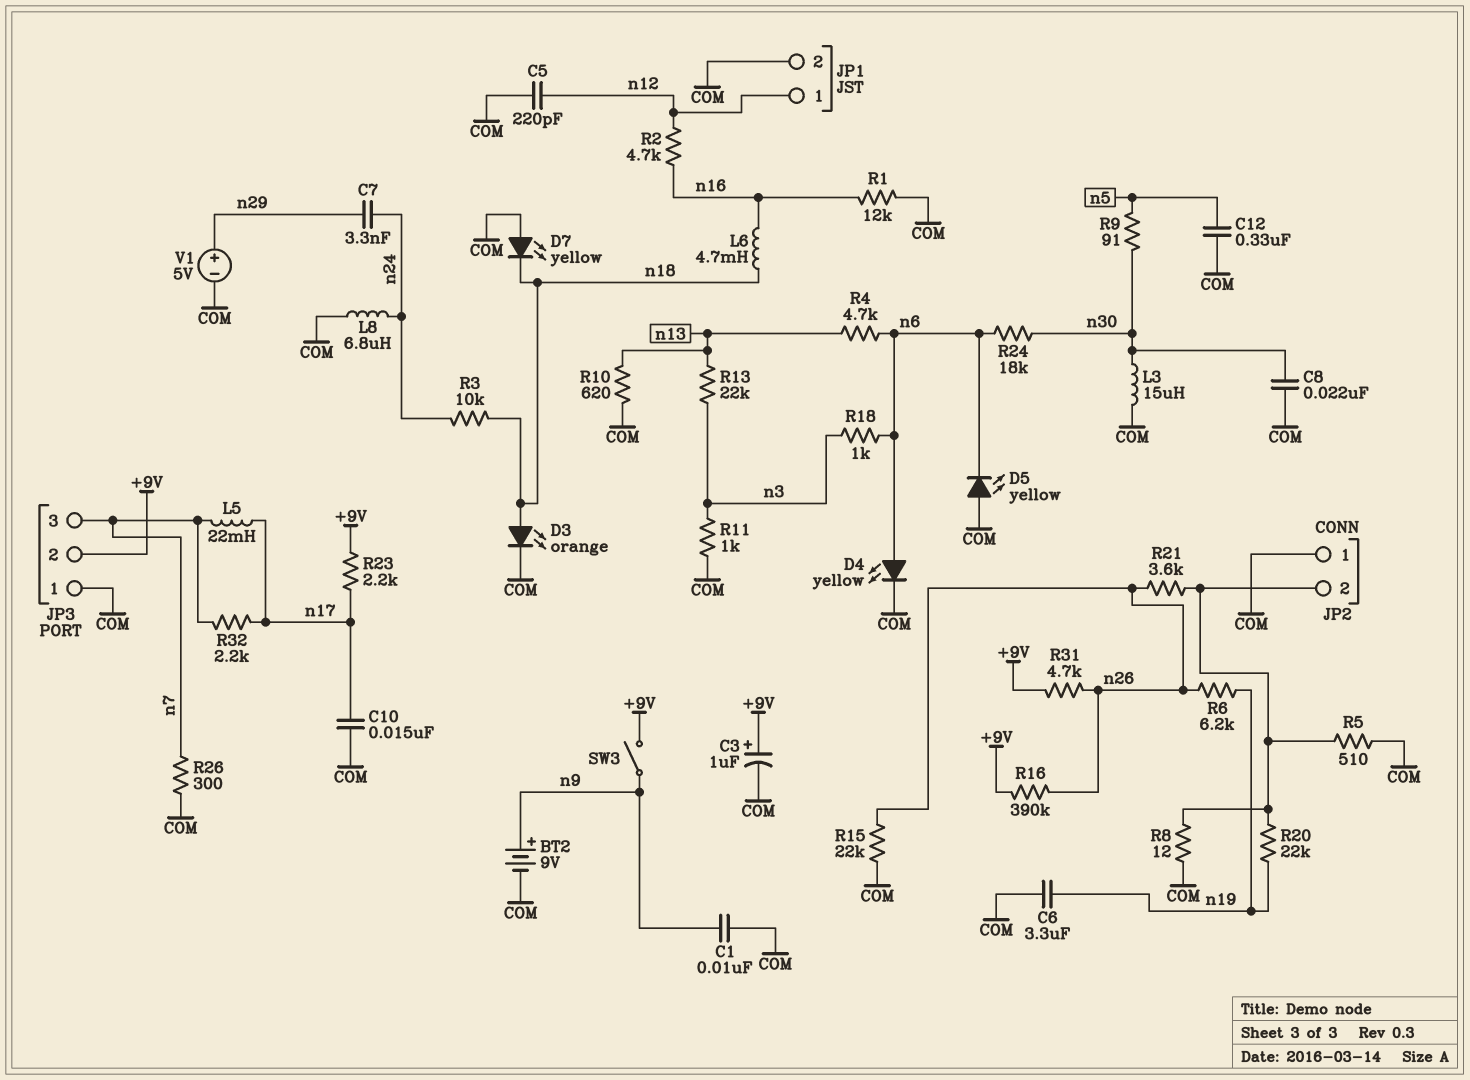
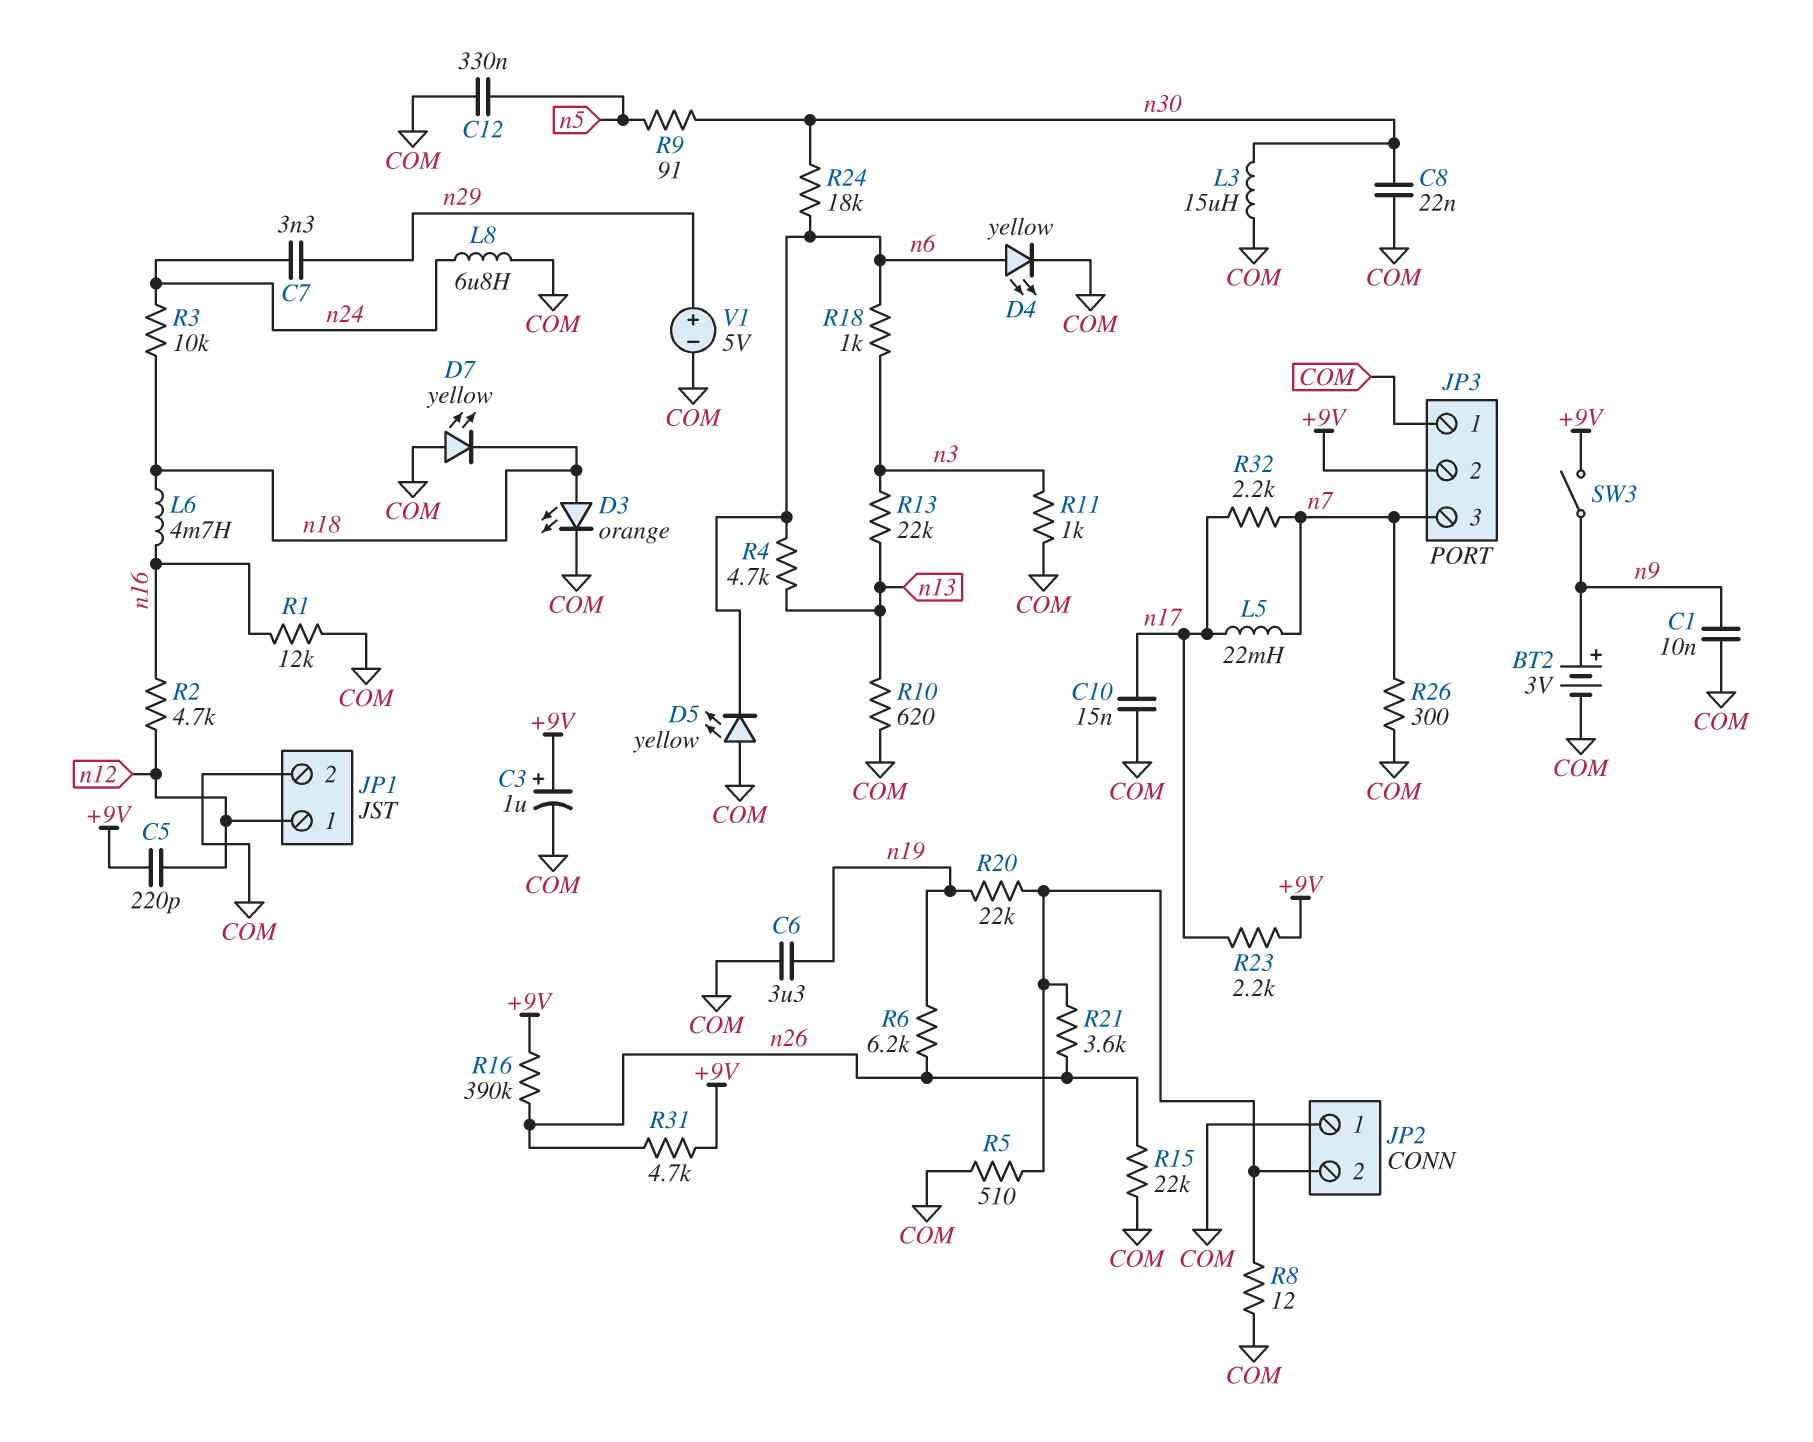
BT2: 9V (plus n9, minus COM) -> 3V (plus n9, minus COM)
C5: 220pF (COM, n12) -> 220pF (+9V, n12)

